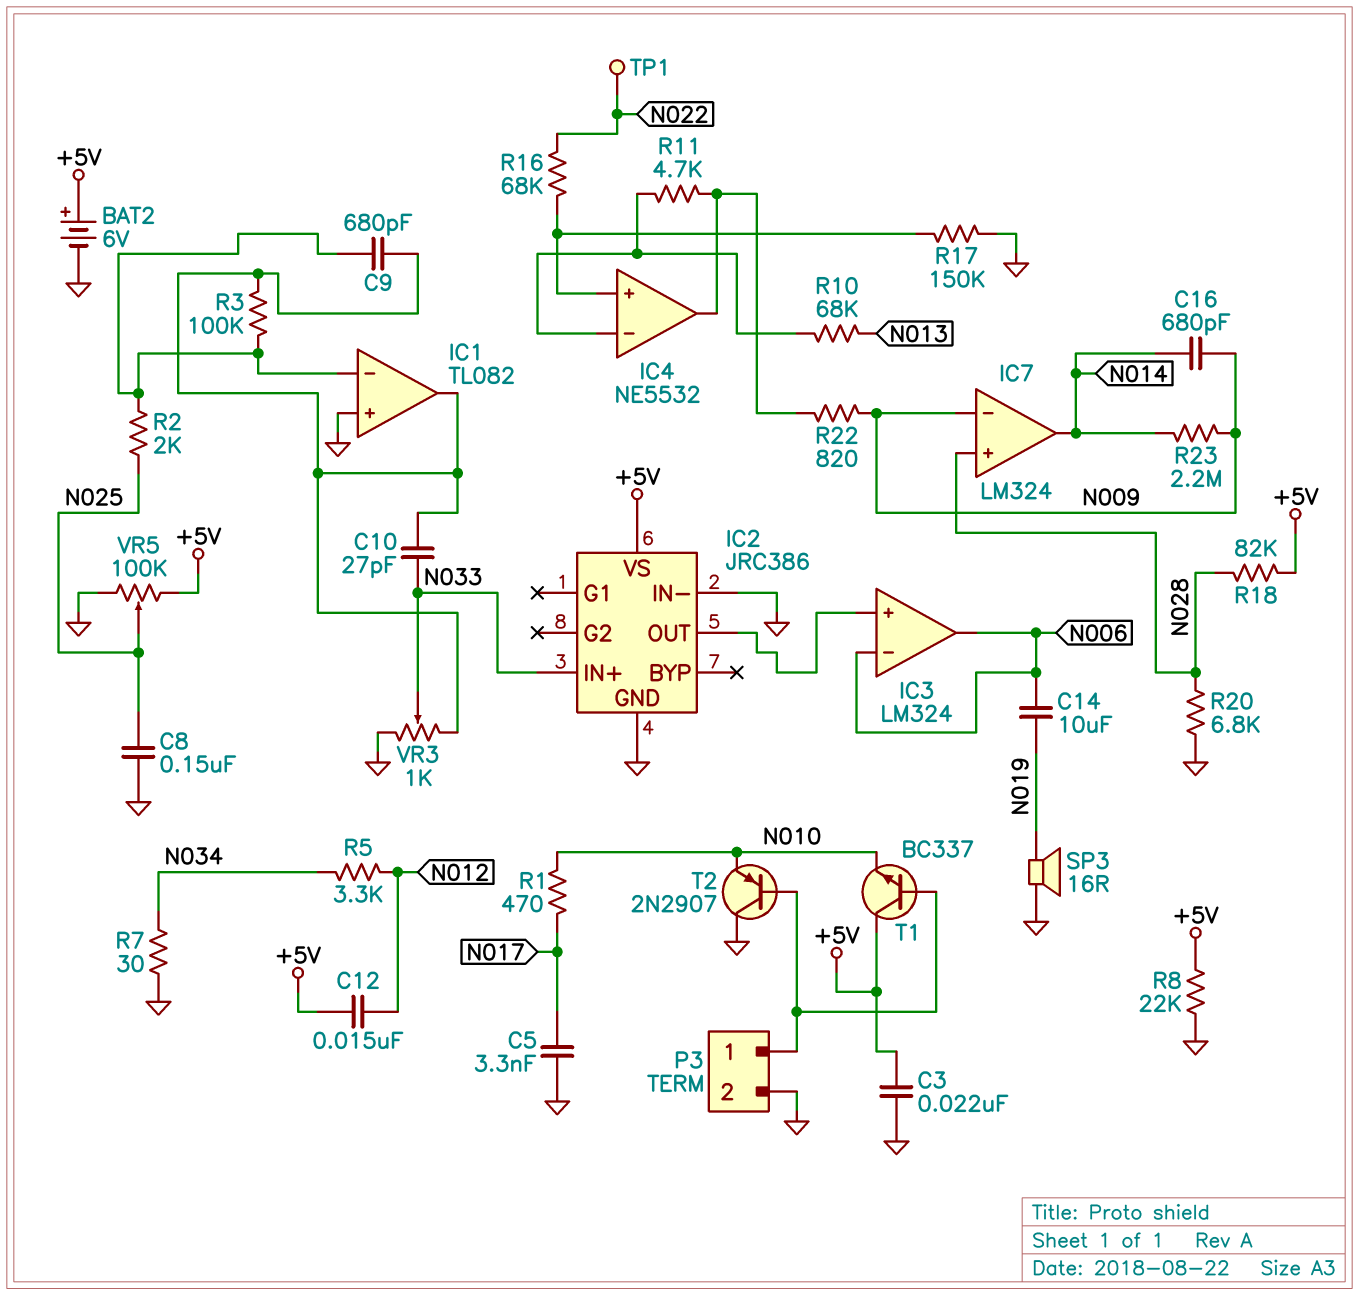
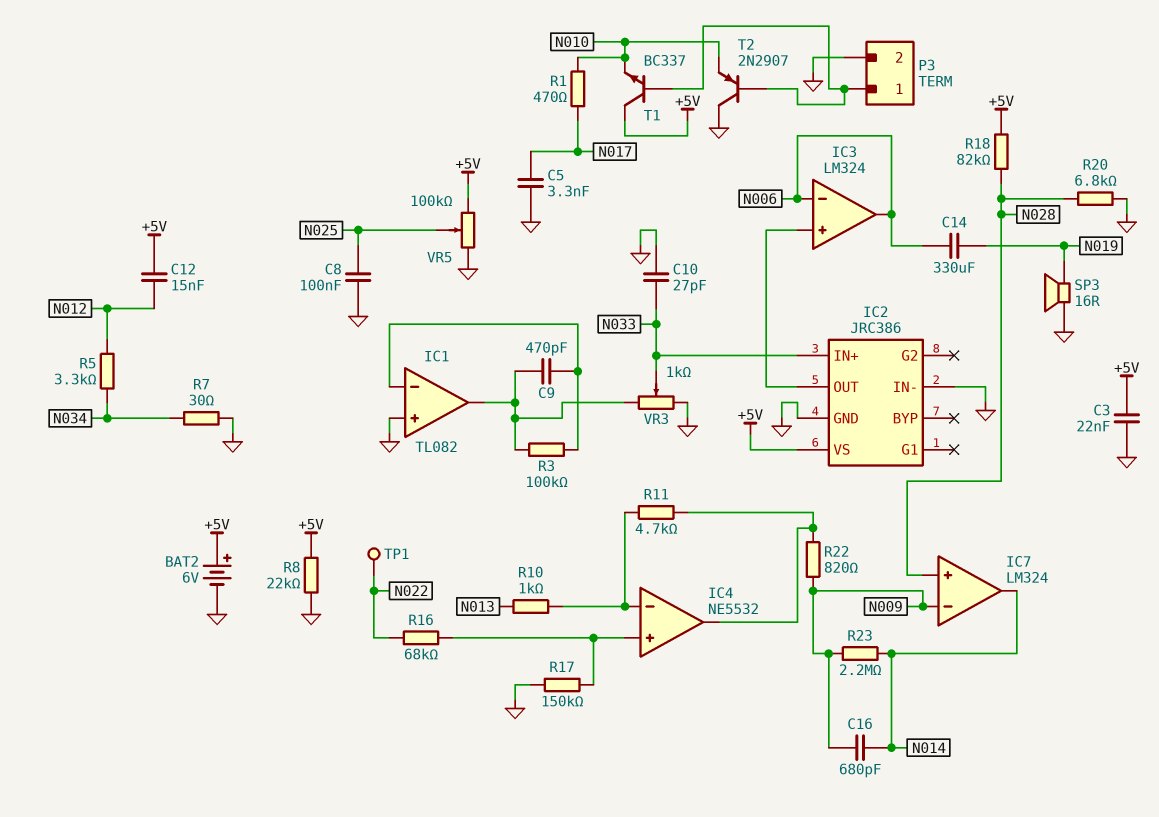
C8: 150nF (GND, N025) -> 100nF (GND, N025)
C9: 680pF (IC1/in-, IC1/out) -> 470pF (IC1/in-, IC1/out)
C10: 27pF (IC1/out, N033) -> 27pF (GND, N033)
C14: 10uF (N006, N019) -> 330uF (N006, N019)
R2: 2k (IC1/in-, N025) -> none
R10: 68k (IC4/in-, N013) -> 1k (IC4/in-, N013)

